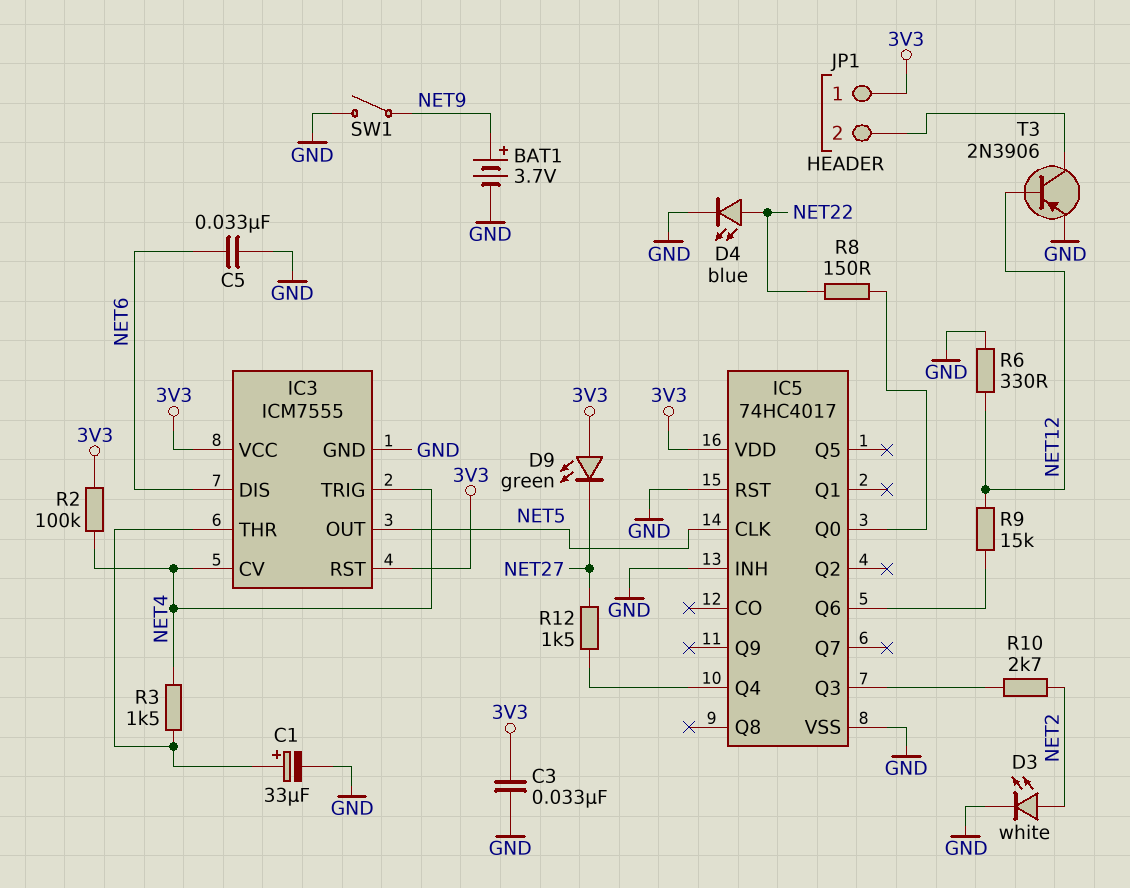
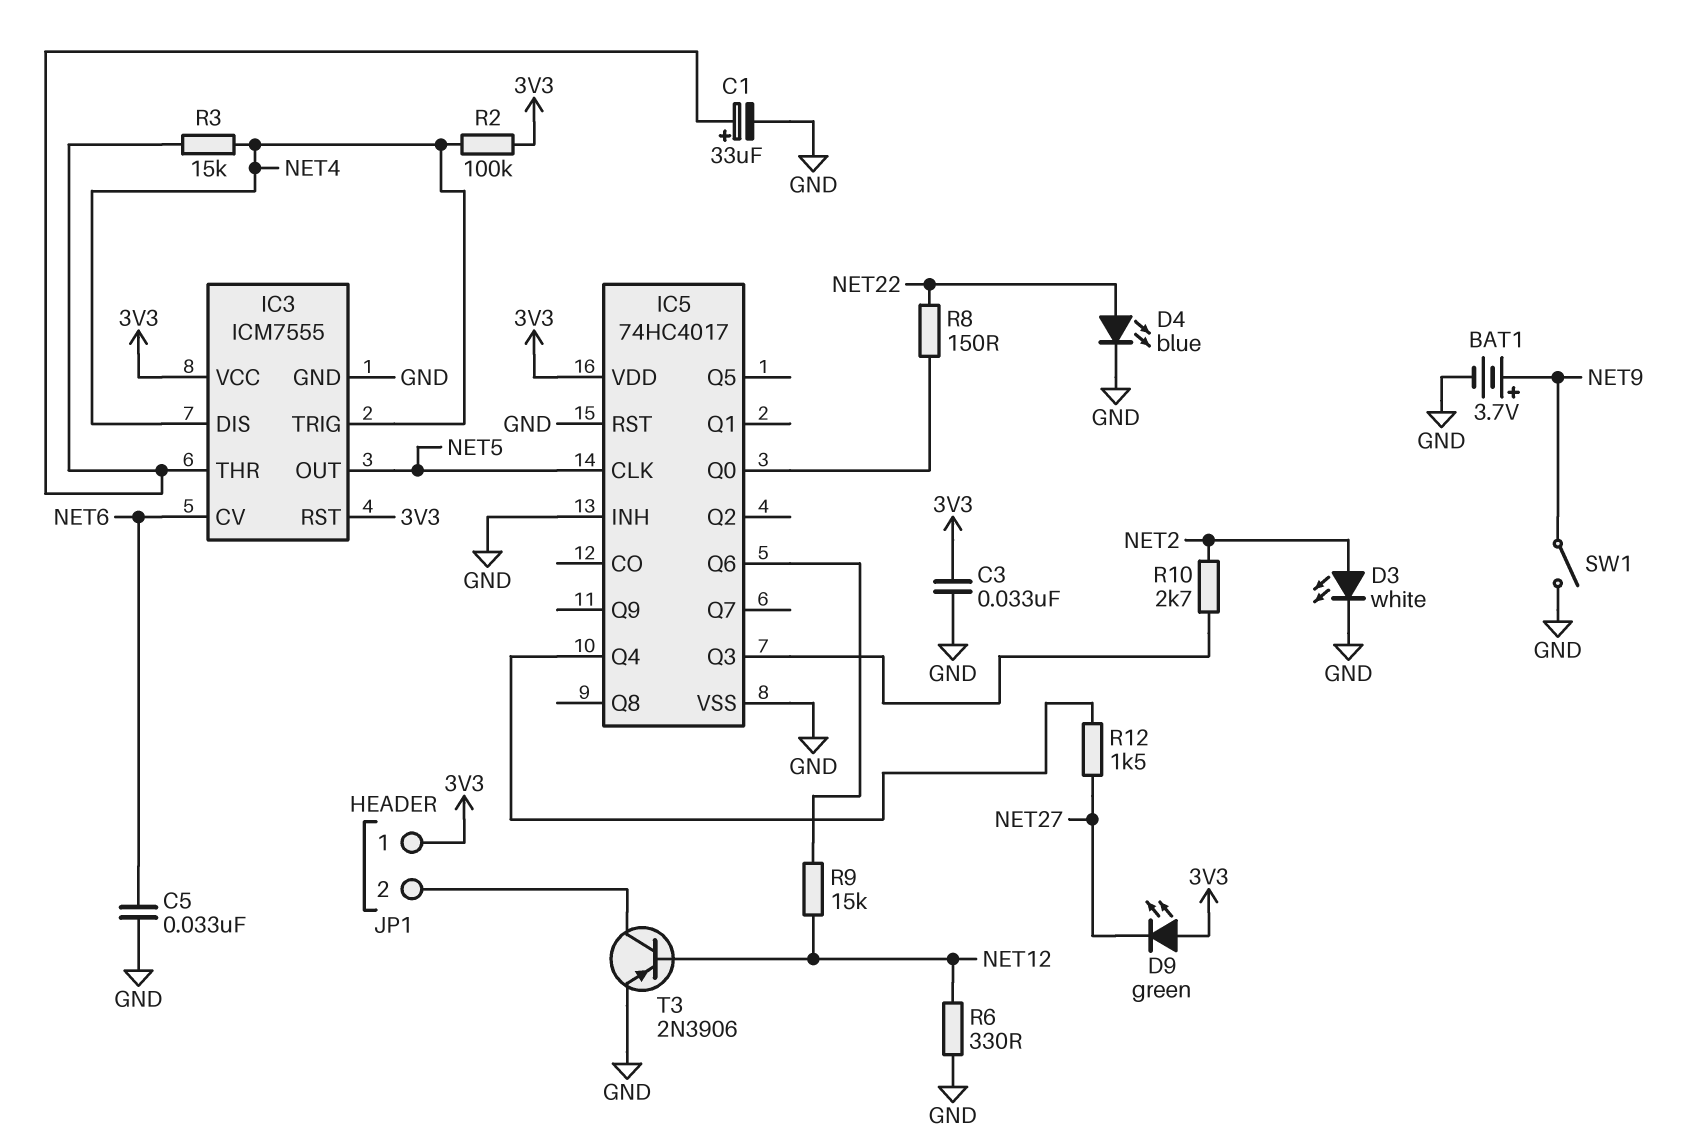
IC3 pin CV: NET4 -> NET6
IC3 pin DIS: NET6 -> NET4
R3: 1.5k (IC3/THR, NET4) -> 15k (IC3/THR, NET4)

